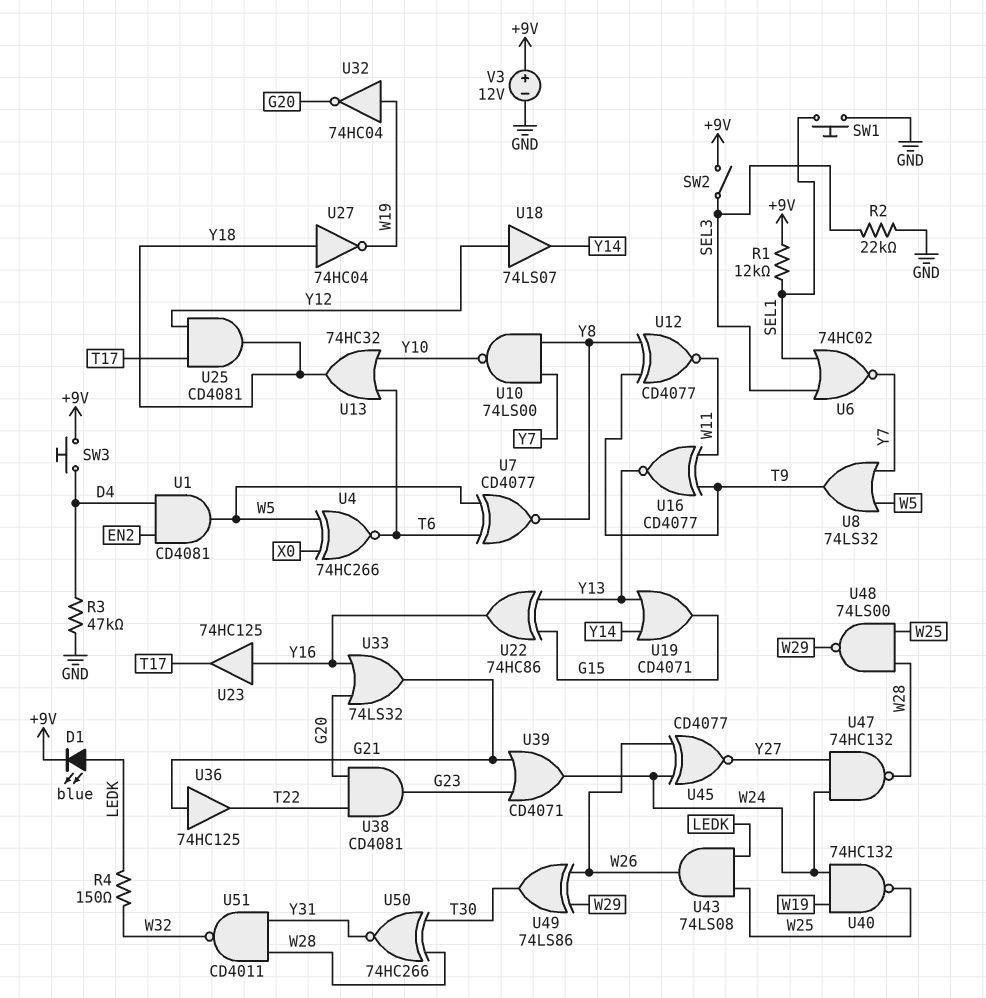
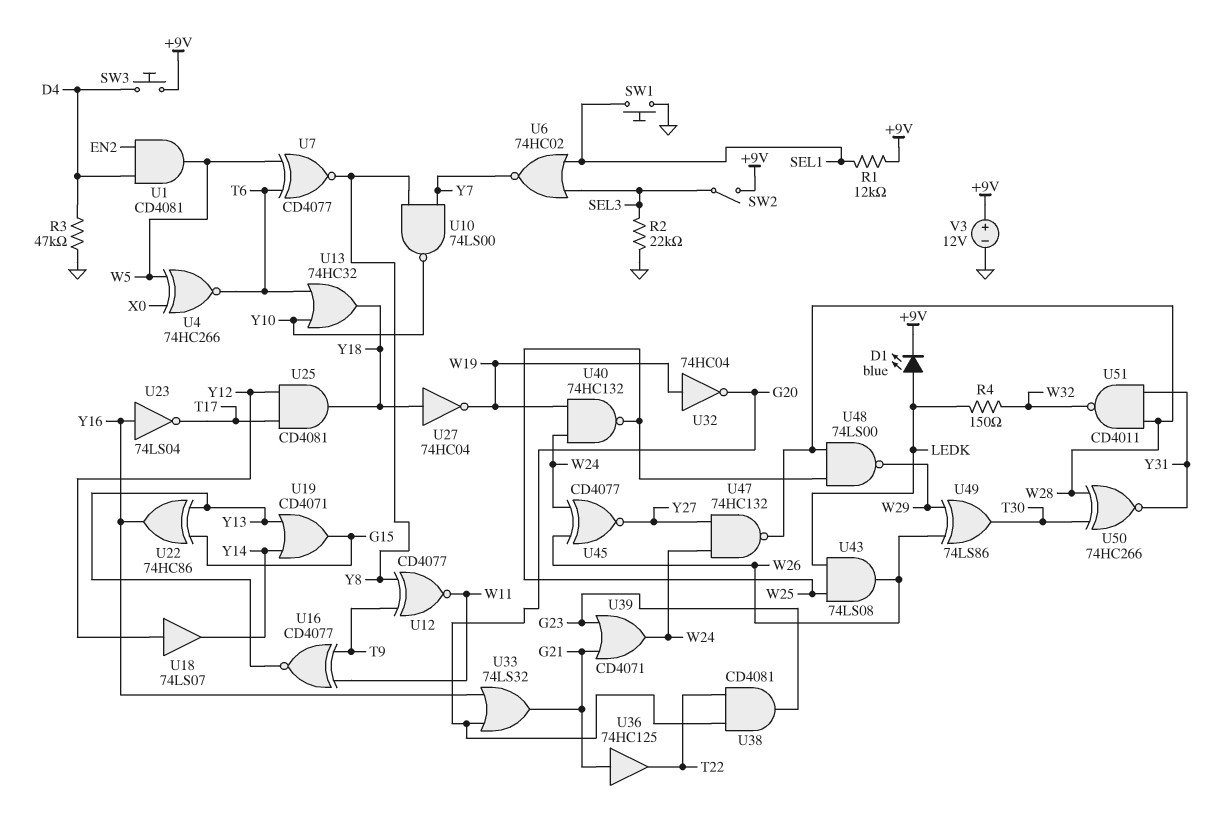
U8: OR 74LS32 (in W5, in Y7, out T9) -> none
U23: buffer 74HC125 (in Y16, out T17) -> NOT 74LS04 (in Y16, out T17)

